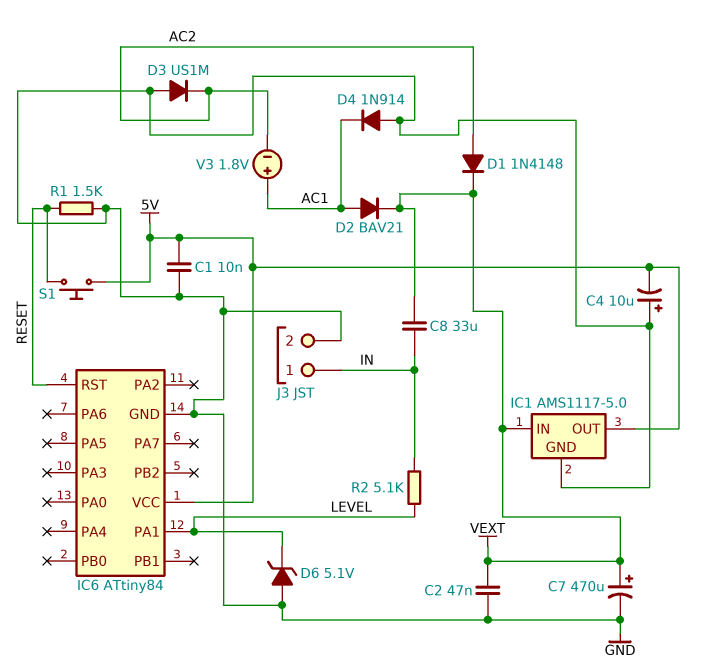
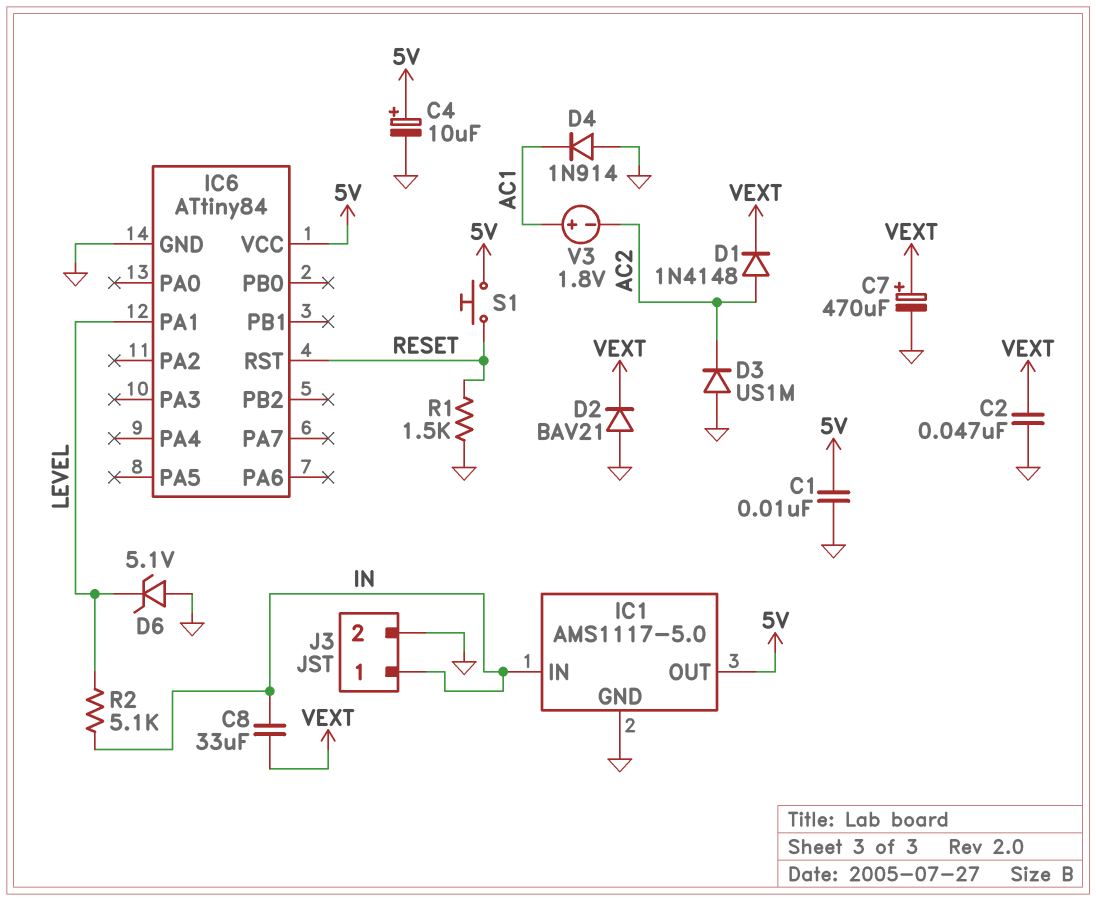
C4: 10uF (plus GND, minus 5V) -> 10uF (plus 5V, minus GND)
D2: diode BAV21 (A AC1, K VEXT) -> diode BAV21 (A GND, K VEXT)
IC1 pin IN: VEXT -> IN

